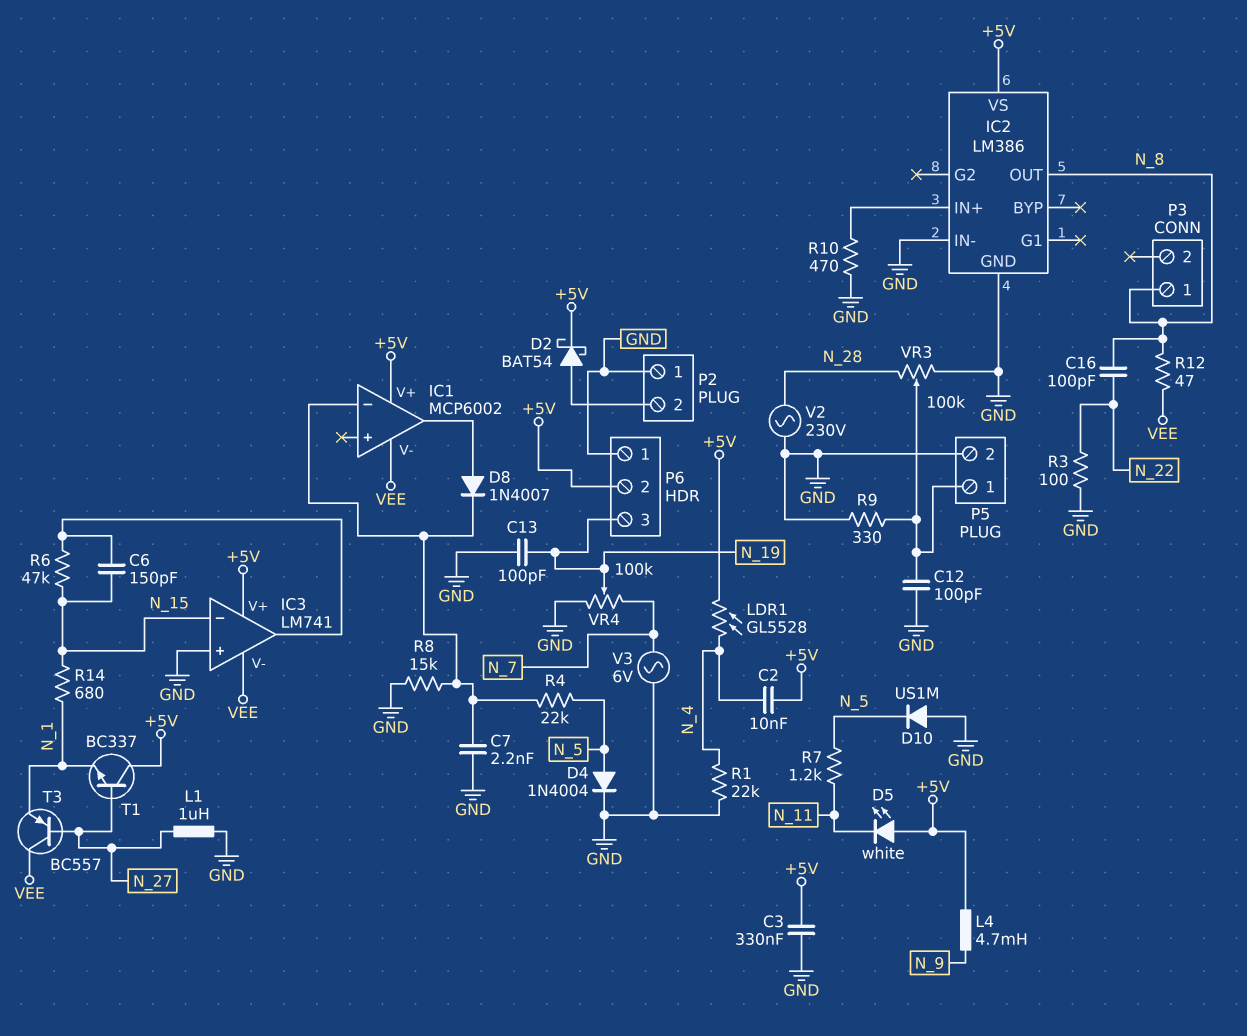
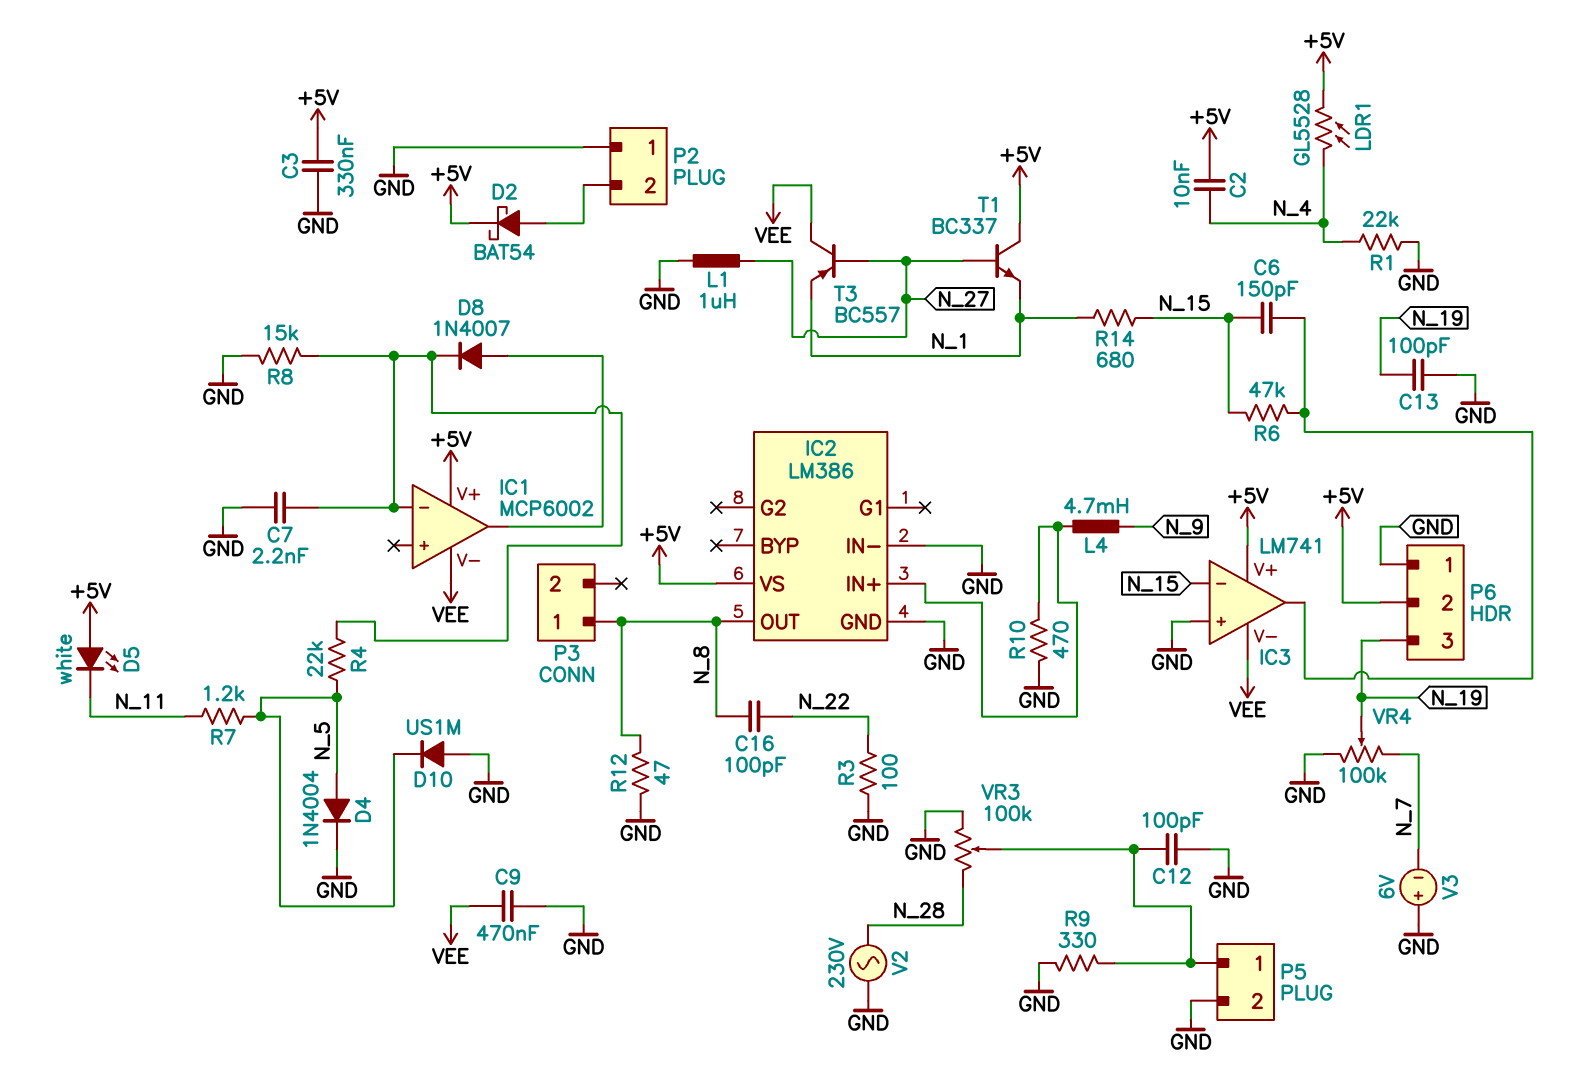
C9: none -> 470nF (GND, VEE)
L4: 4.7mH (+5V, N_9) -> 4.7mH (IC2/IN+, N_9)
R12: 47 (N_8, VEE) -> 47 (GND, N_8)
V3: AC 6V (GND, N_7) -> 6V (plus GND, minus N_7)

